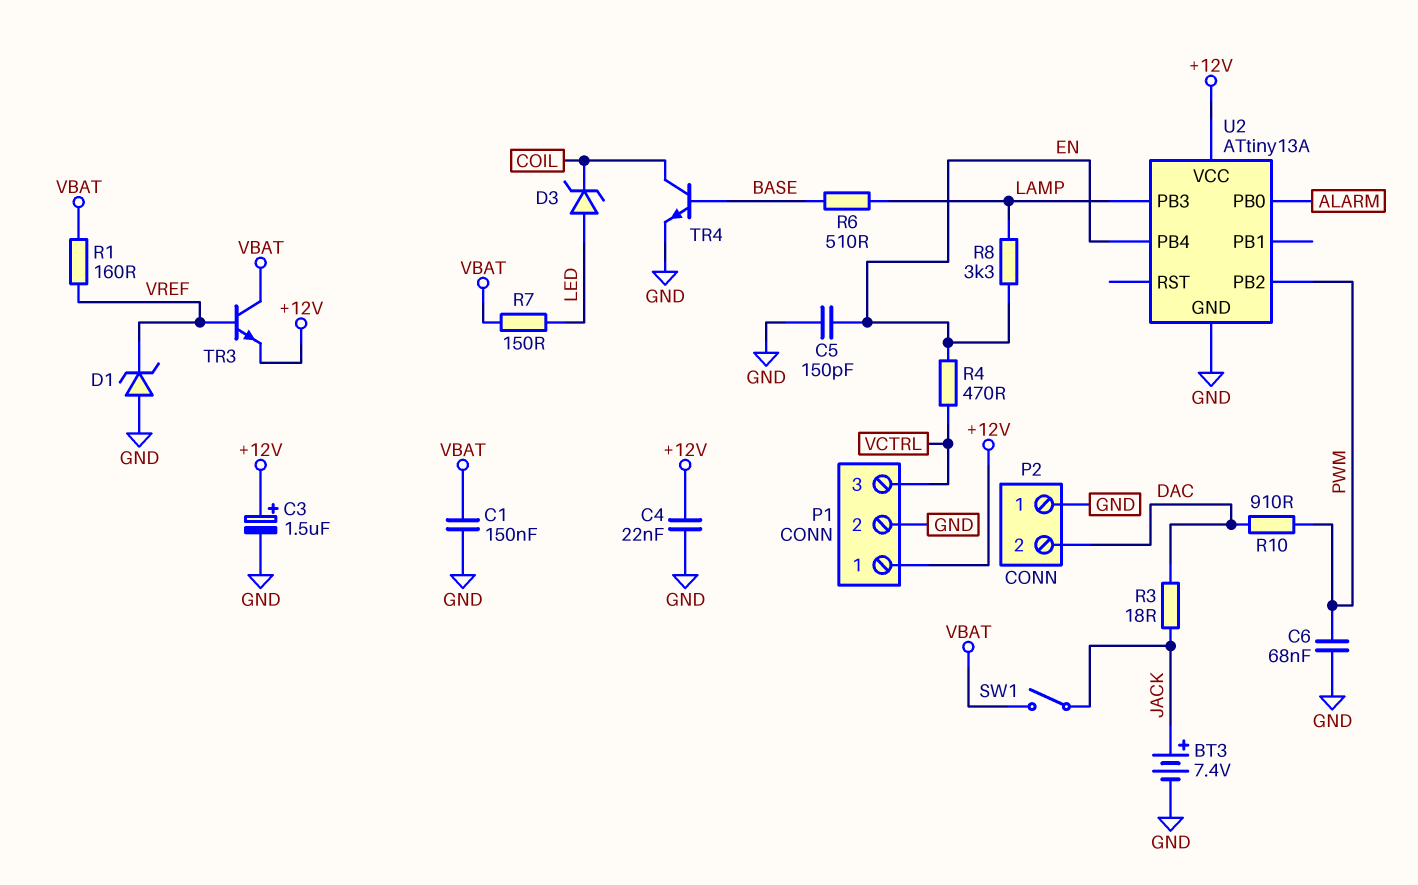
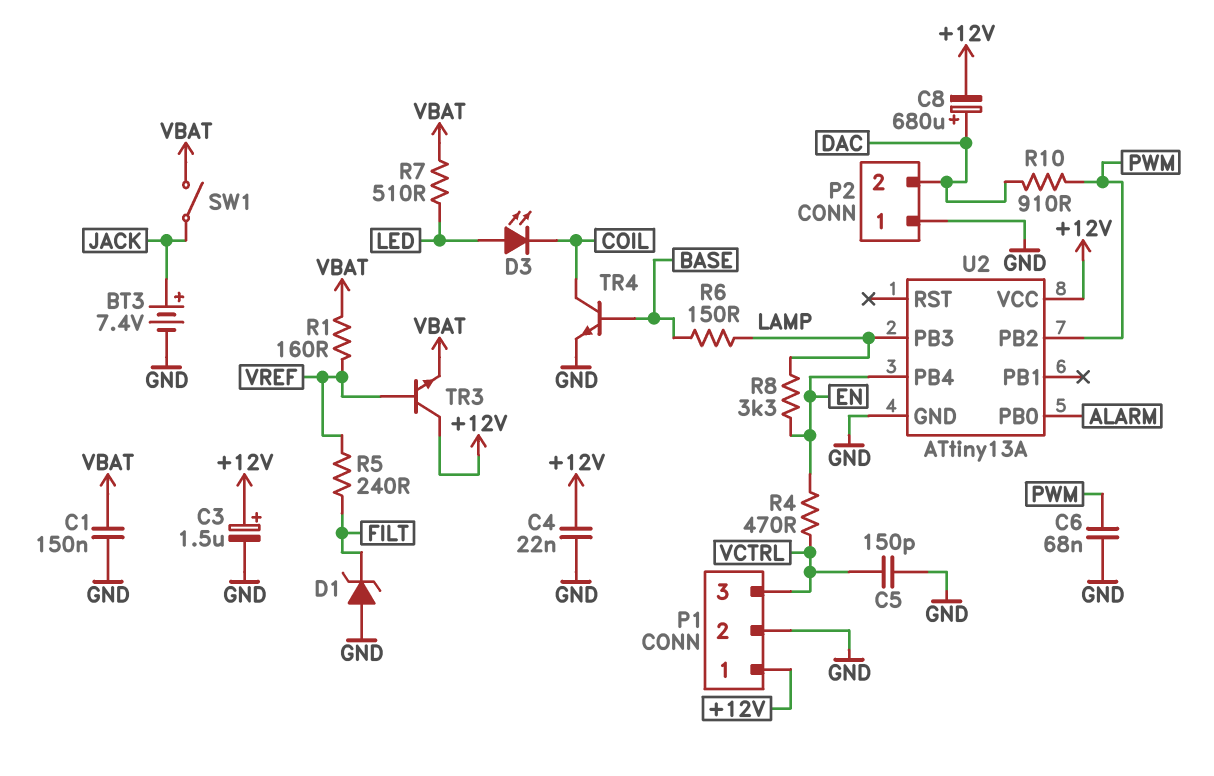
C5: 150pF (EN, GND) -> 150pF (GND, VCTRL)
C8: none -> 680uF (plus DAC, minus +12V)
D1: zener (A GND, K VREF) -> zener (A GND, K FILT)
D3: zener (A LED, K COIL) -> LED (A LED, K COIL)
R3: 18 (DAC, JACK) -> none
R5: none -> 240 (FILT, VREF)
R6: 510 (BASE, LAMP) -> 150 (BASE, LAMP)
R7: 150 (LED, VBAT) -> 510 (LED, VBAT)
TR3: NPN (B VREF, C VBAT, E +12V) -> NPN (B VREF, C +12V, E VBAT)

